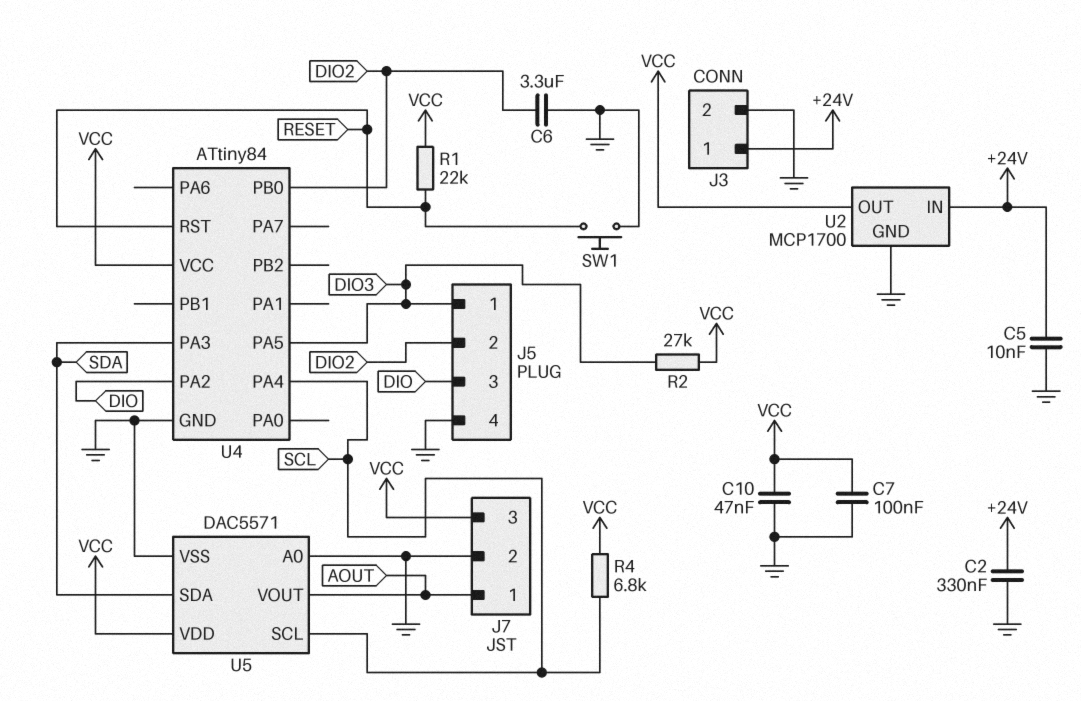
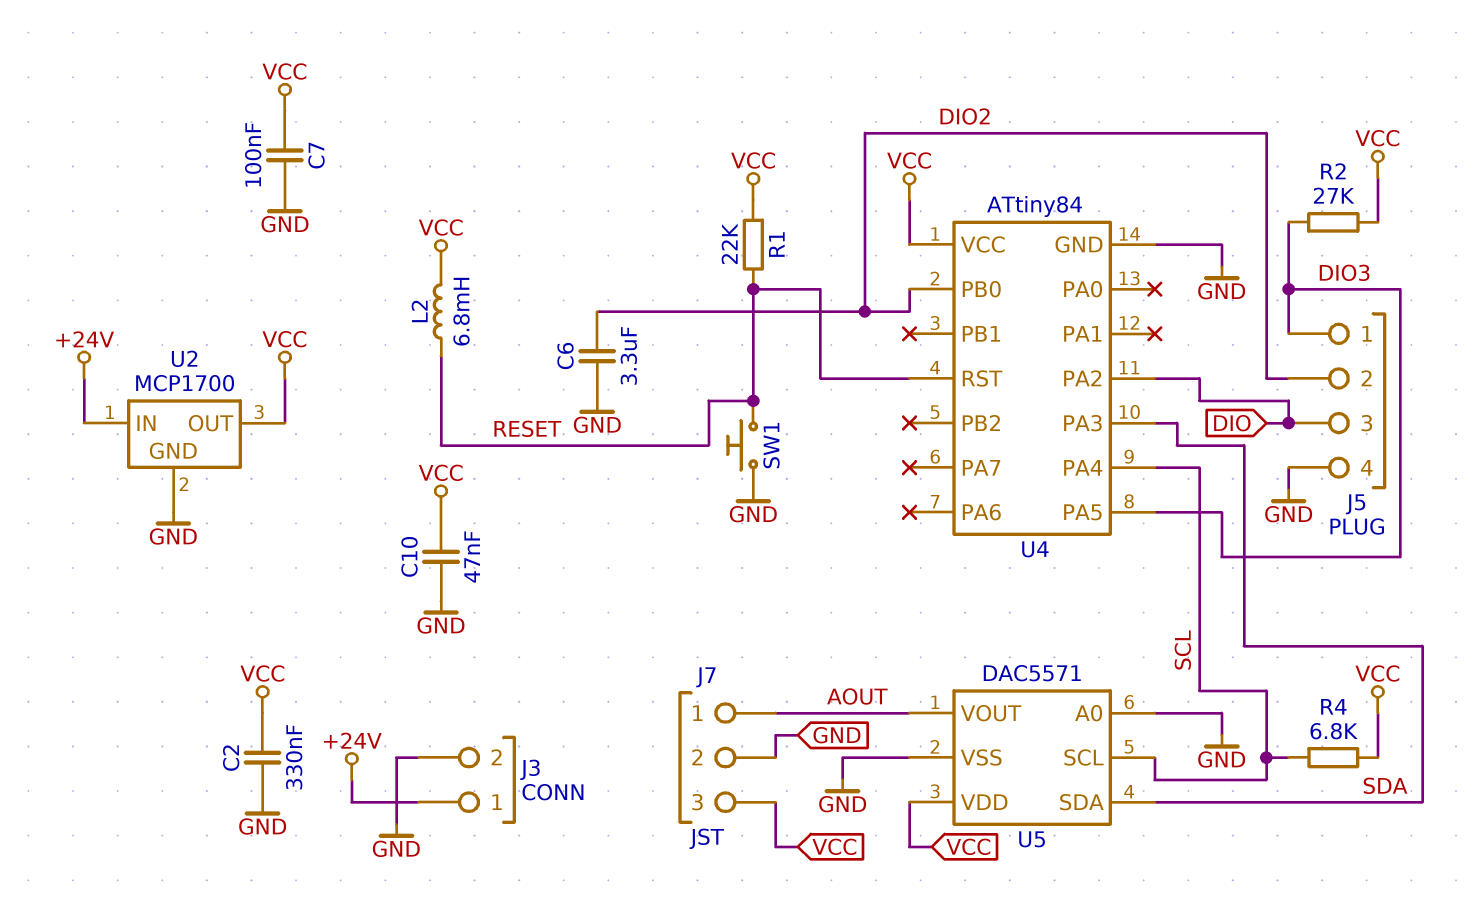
C2: 330nF (+24V, GND) -> 330nF (GND, VCC)
C5: 10nF (+24V, GND) -> none
L2: none -> 6.8mH (RESET, VCC)

